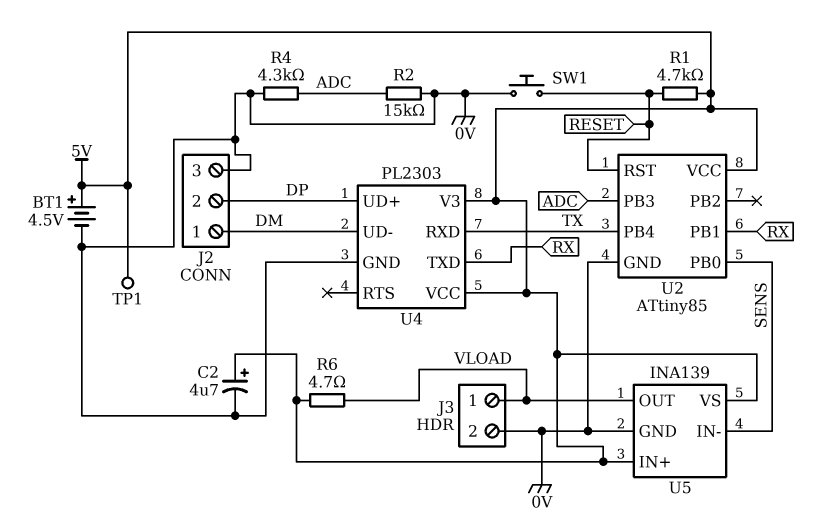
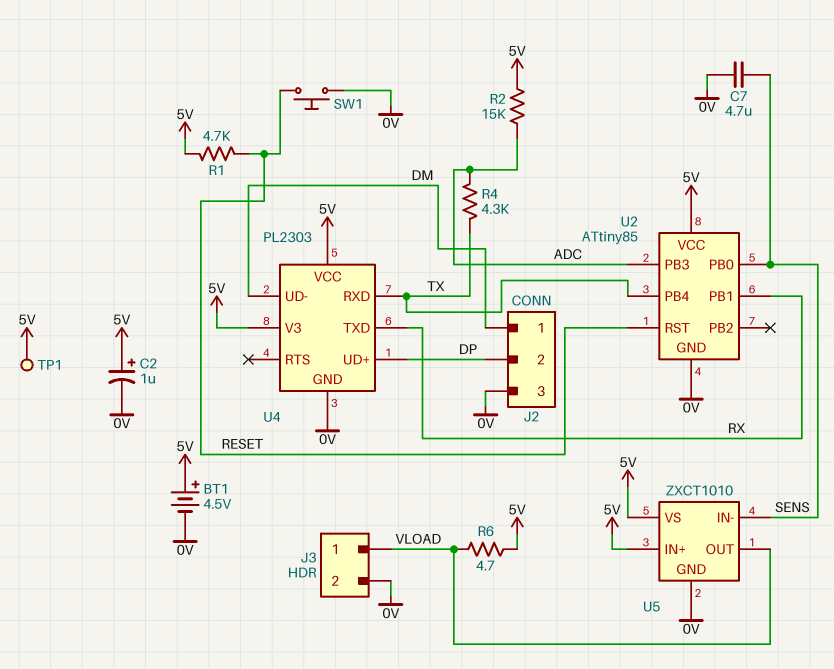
C2: 4.7uF (plus 5V, minus 0V) -> 1uF (plus 5V, minus 0V)
C7: none -> 4.7uF (0V, SENS)
R2: 15k (0V, ADC) -> 15k (5V, ADC)
R4: 4.3k (0V, ADC) -> 4.3k (ADC, TX)
U5: INA139 -> ZXCT1010

